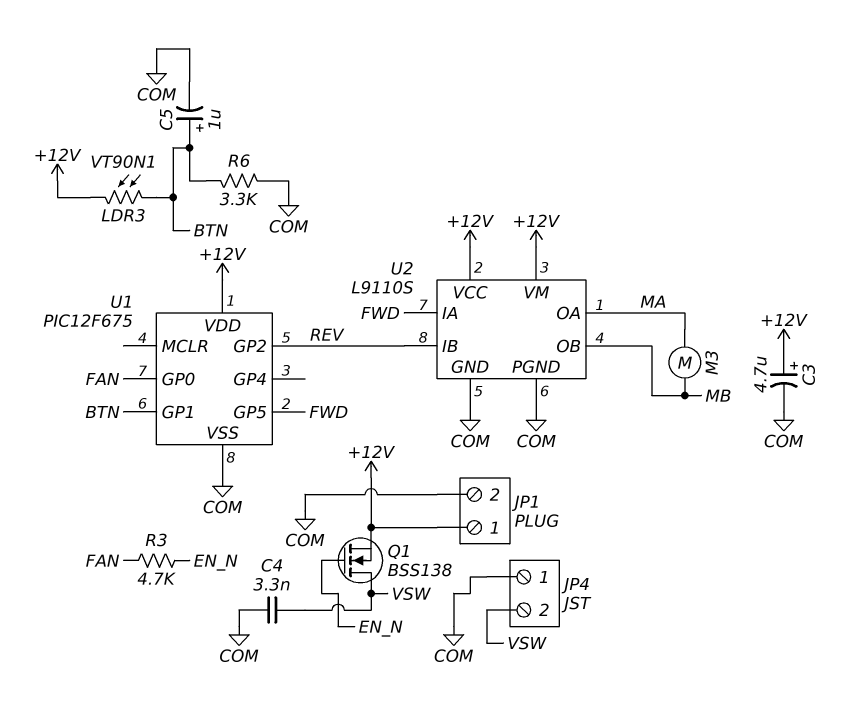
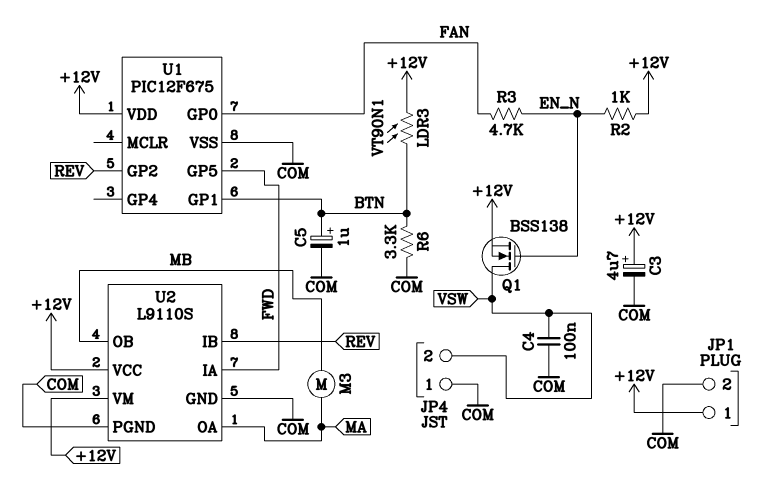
C4: 3.3nF (COM, VSW) -> 100nF (COM, VSW)
R2: none -> 1k (+12V, EN_N)

